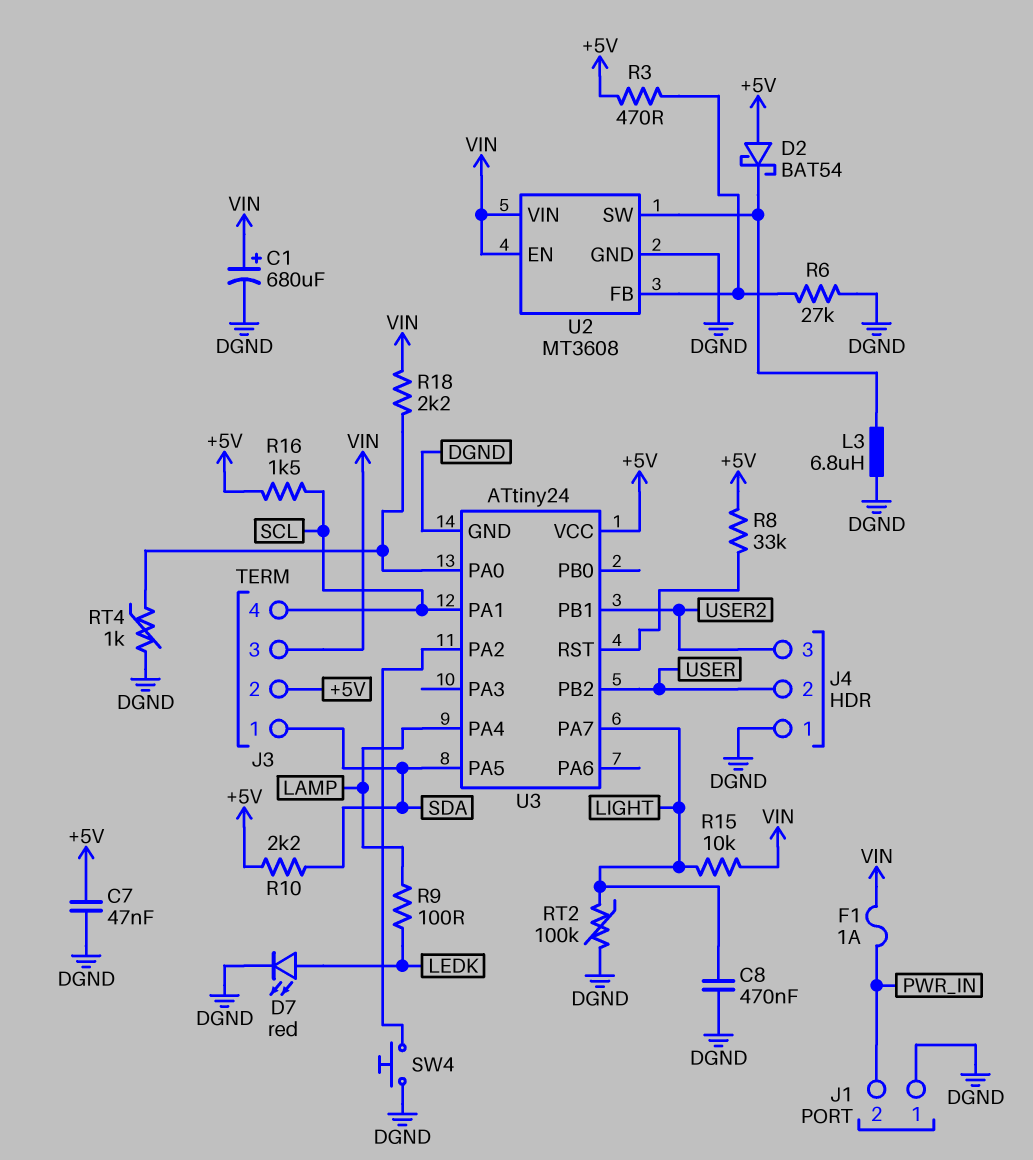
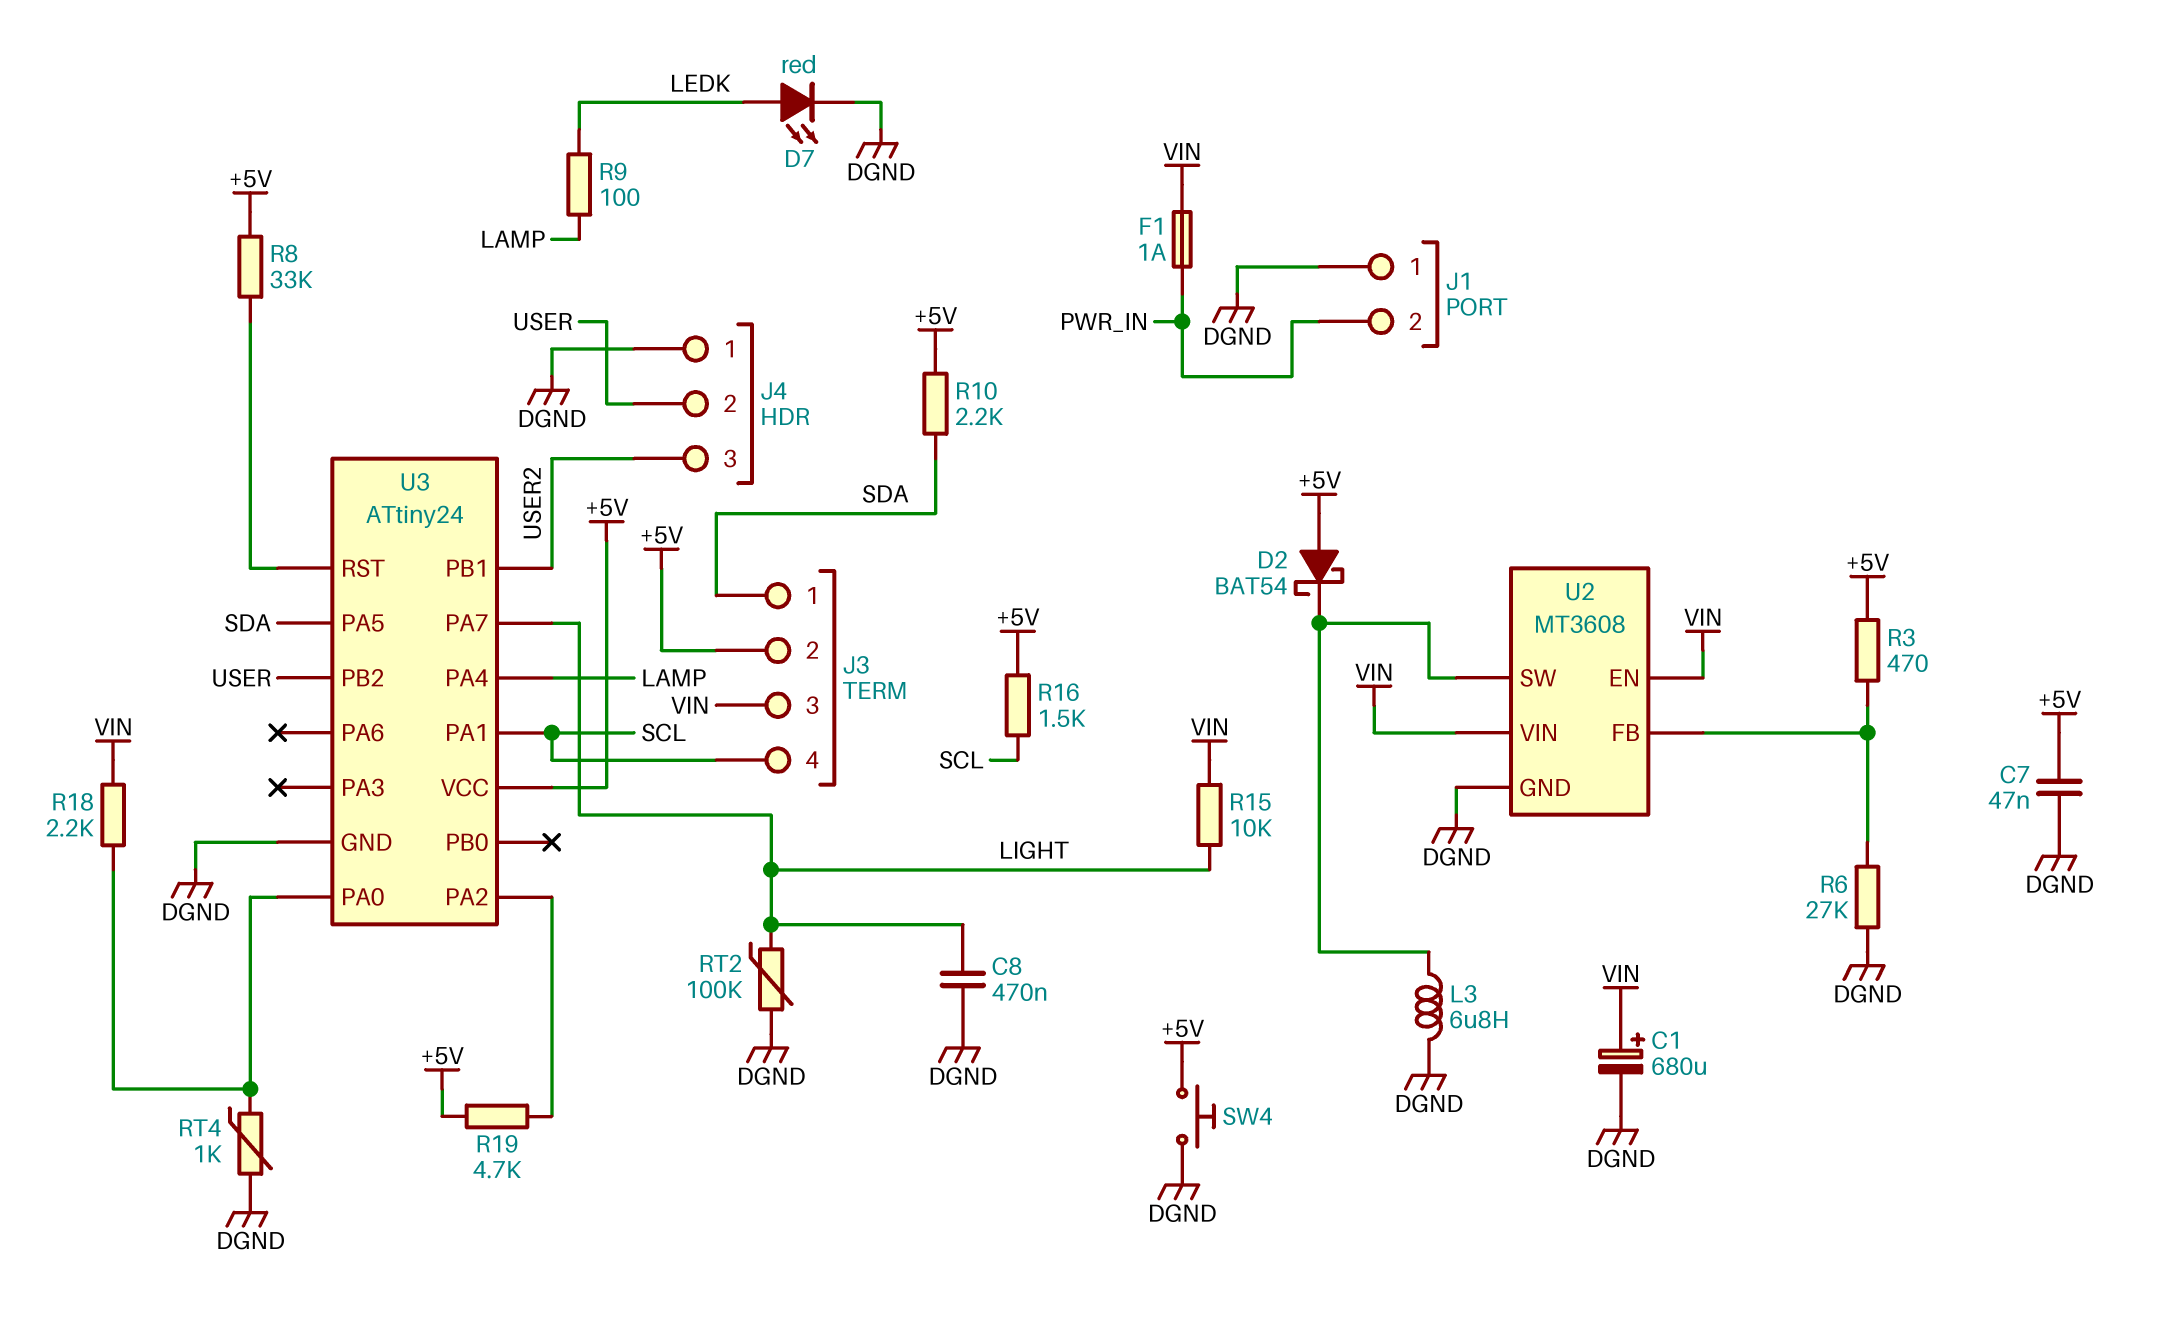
R19: none -> 4.7k (+5V, U3/PA2)
SW4: button (DGND, U3/PA2) -> button (+5V, DGND)

